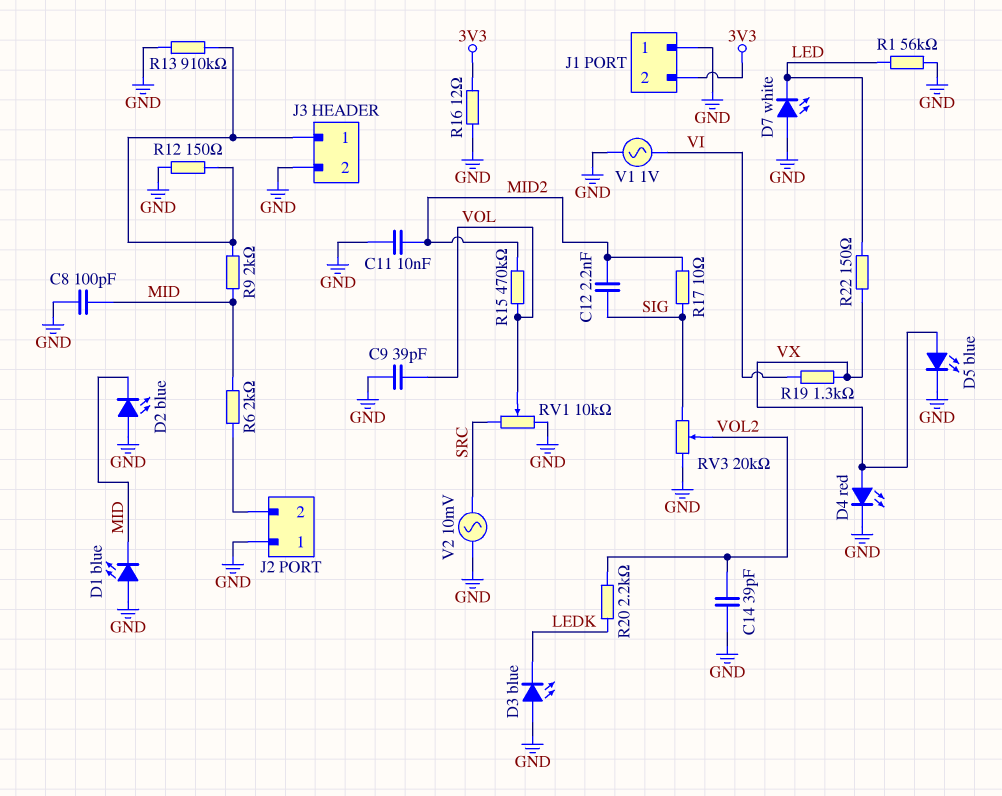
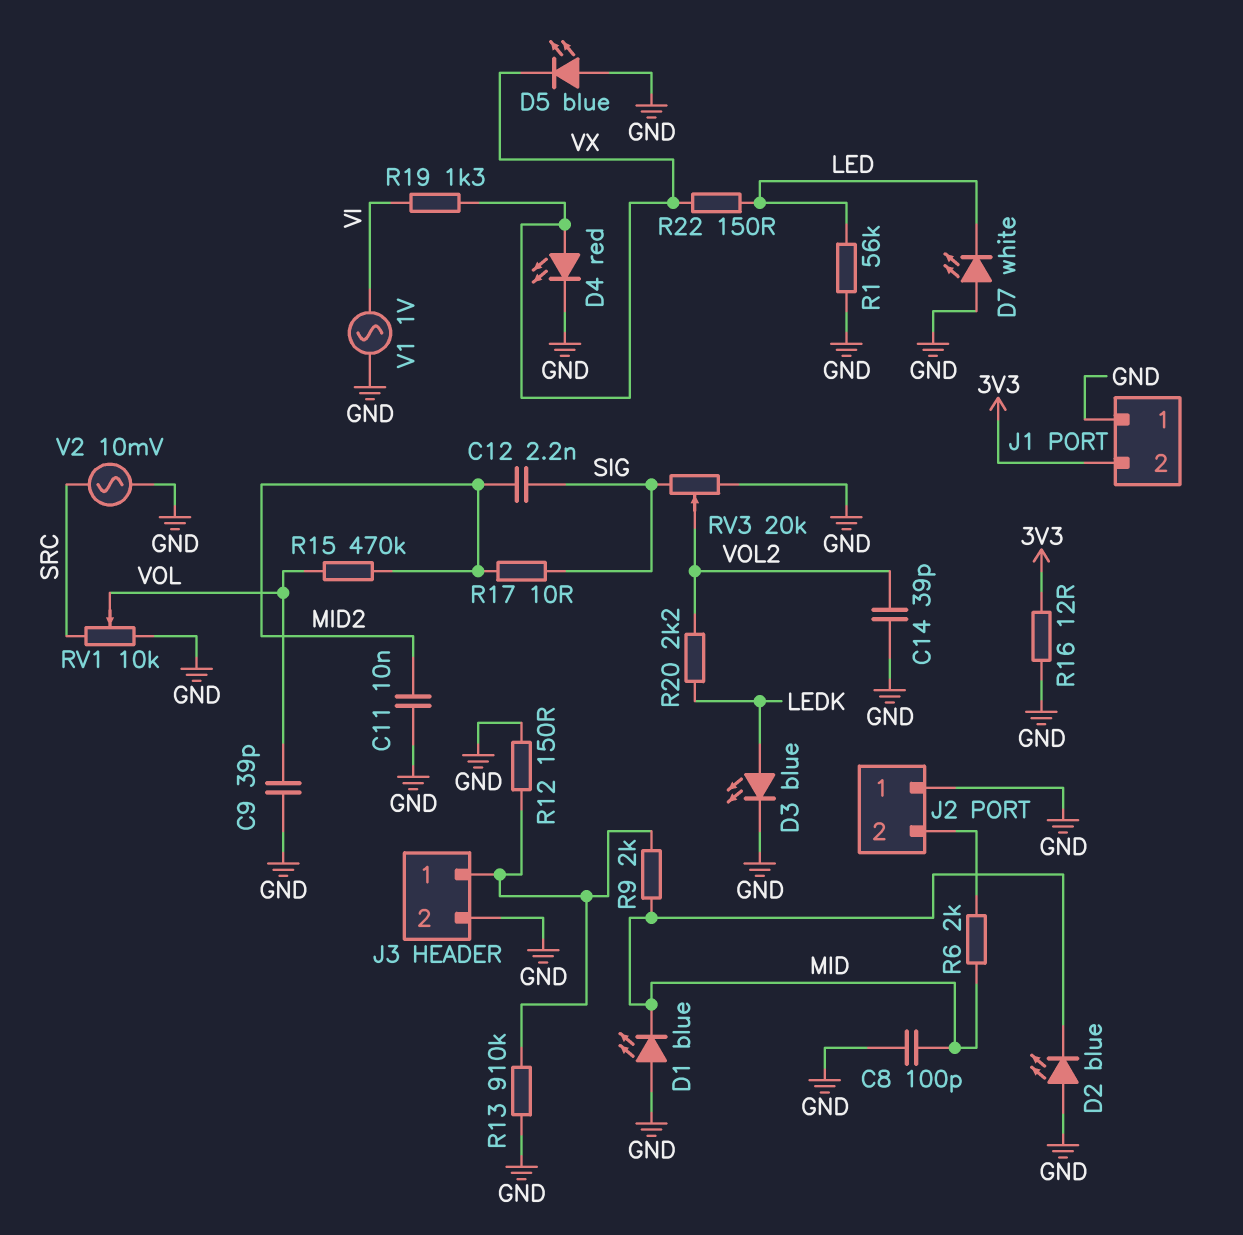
D3: LED blue (A GND, K LEDK) -> LED blue (A LEDK, K GND)
D5: LED blue (A VX, K GND) -> LED blue (A GND, K VX)

